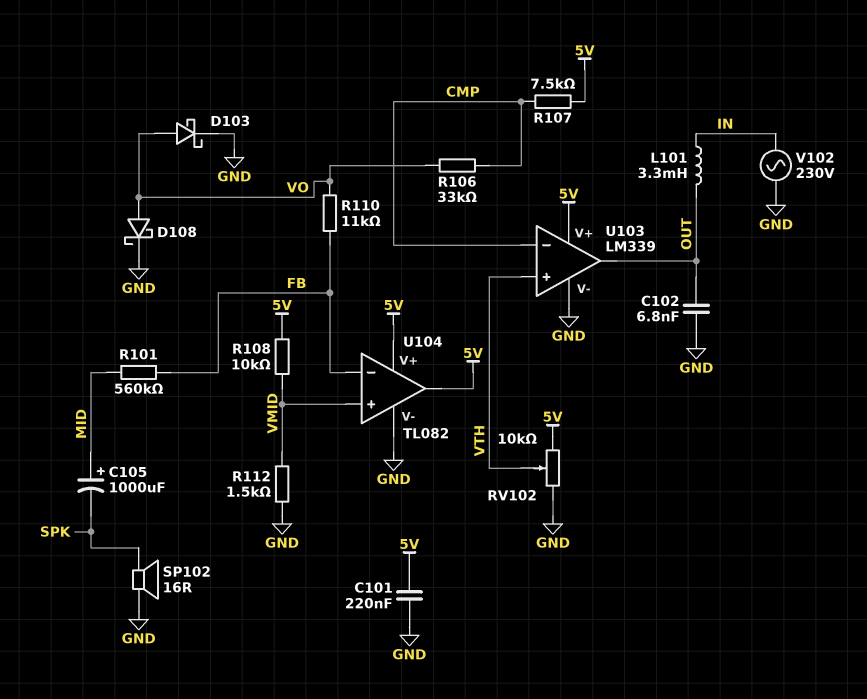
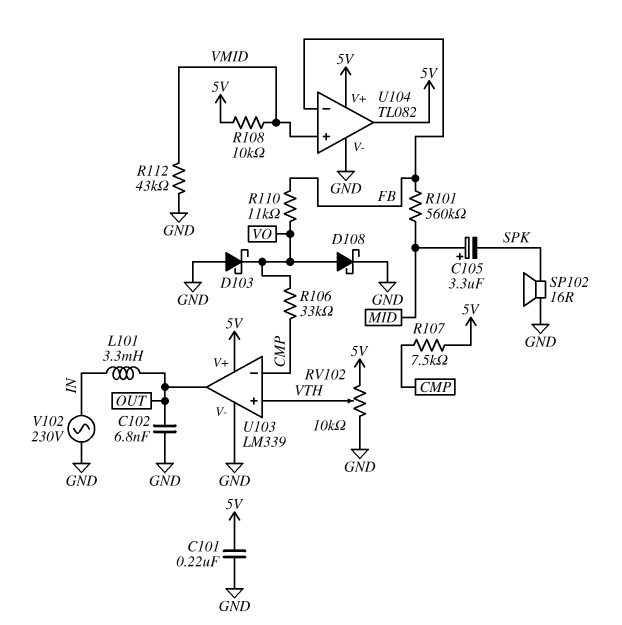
C105: 1000uF (plus MID, minus SPK) -> 3.3uF (plus MID, minus SPK)
D103: schottky (A VO, K GND) -> schottky (A GND, K VO)
R112: 1.5k (GND, VMID) -> 43k (GND, VMID)

